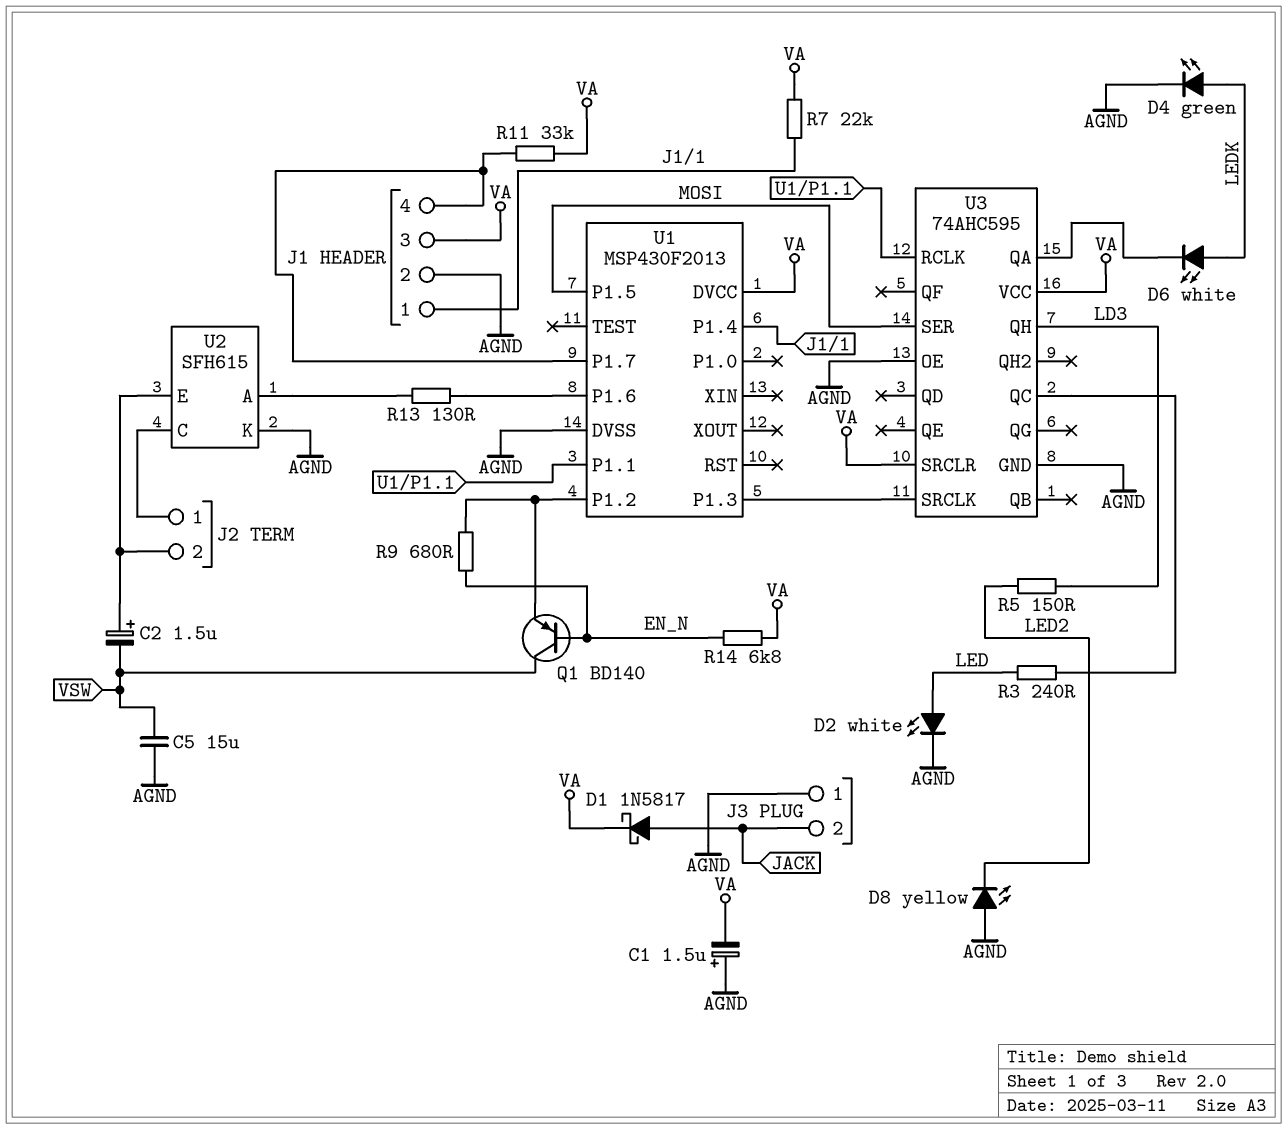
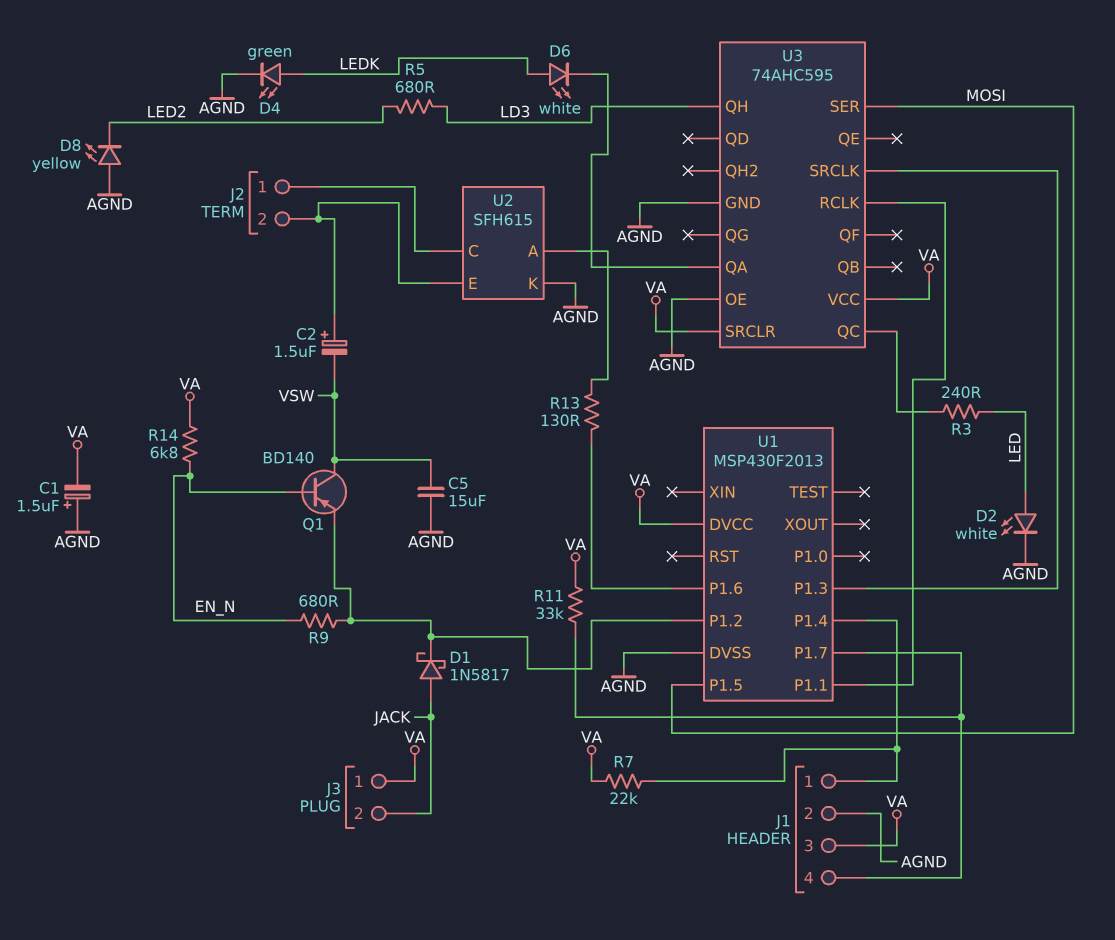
D1: schottky 1N5817 (A JACK, K VA) -> schottky 1N5817 (A JACK, K U1/P1.2)
J3 pin 1: AGND -> VA
R5: 150 (LD3, LED2) -> 680 (LD3, LED2)

